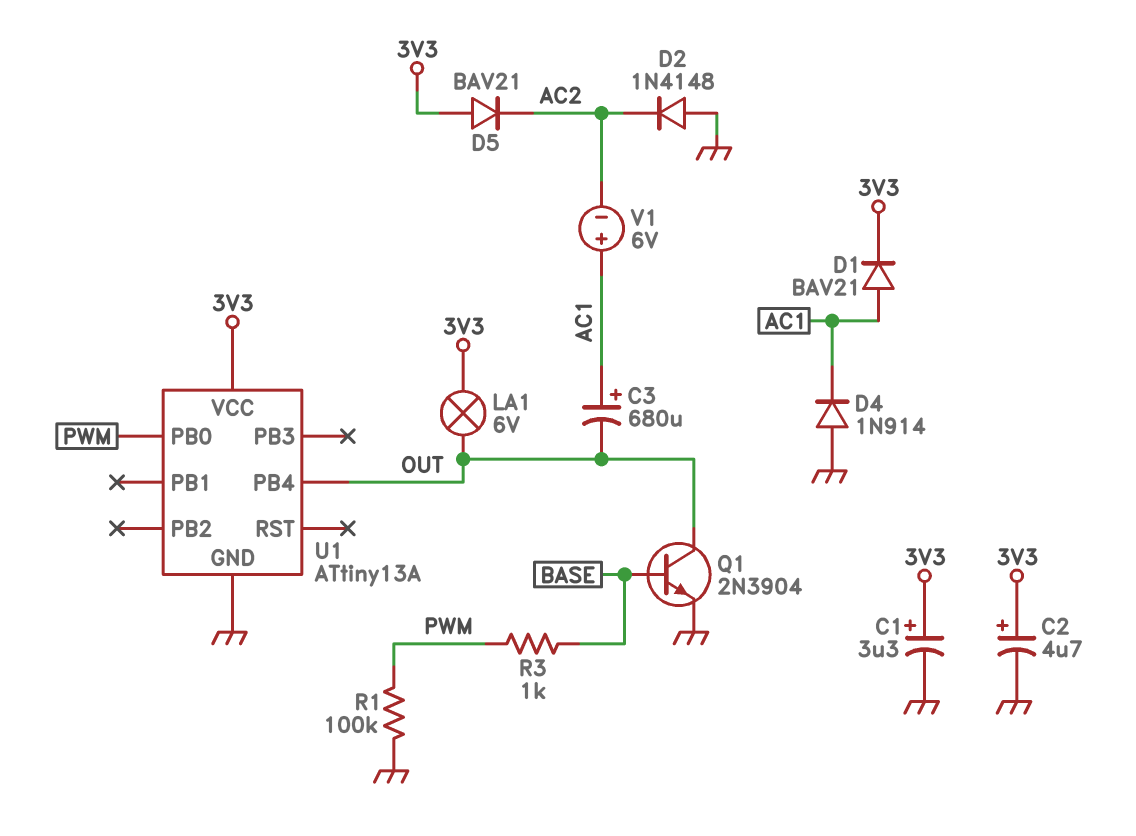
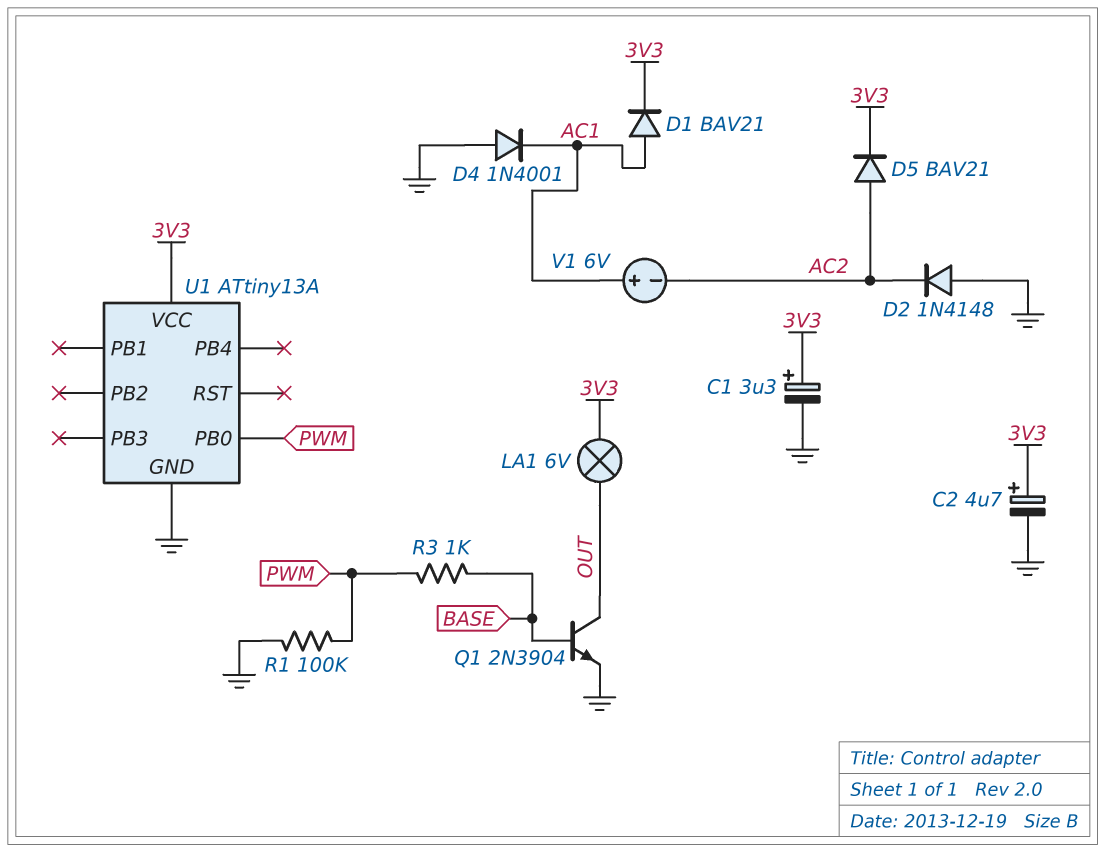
C3: 680uF (plus AC1, minus OUT) -> none
D4: diode 1N914 (A GND, K AC1) -> diode 1N4001 (A GND, K AC1)
D5: diode BAV21 (A 3V3, K AC2) -> diode BAV21 (A AC2, K 3V3)
U1 pin PB4: OUT -> none

